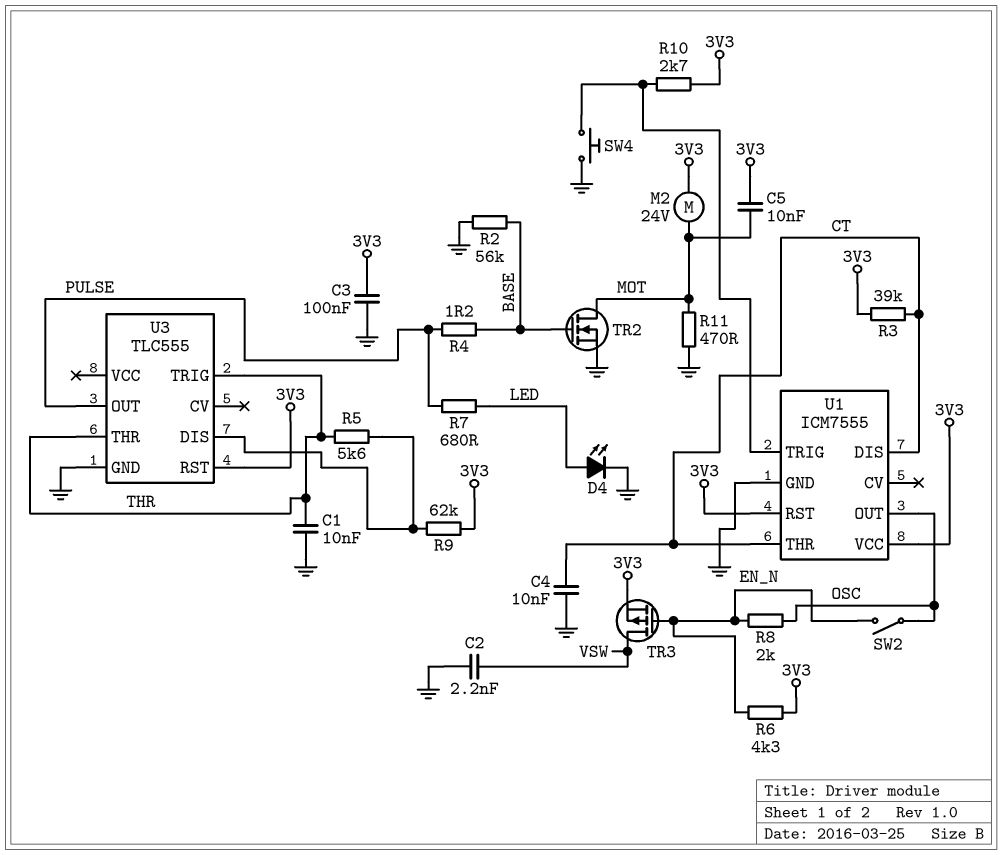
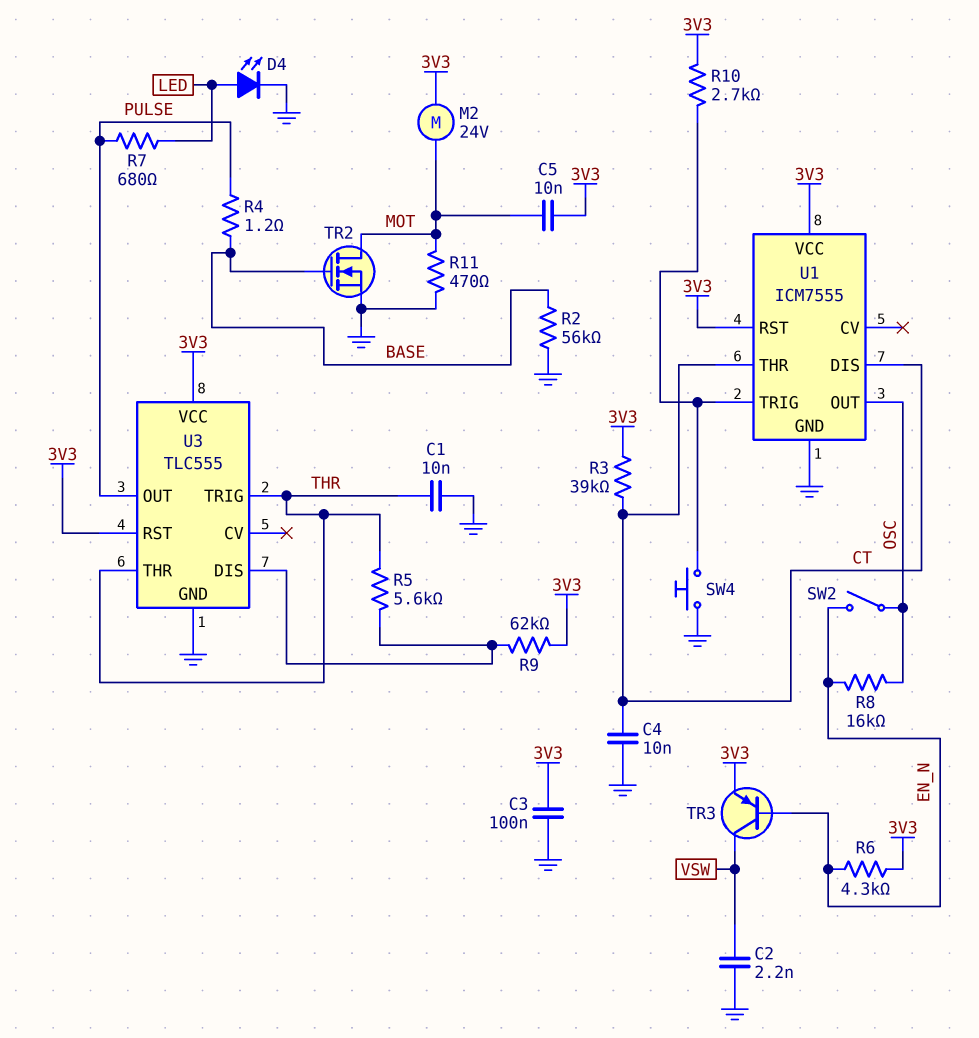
R8: 2k (EN_N, OSC) -> 16k (EN_N, OSC)
TR3: PMOS (G EN_N, D VSW, S 3V3) -> PNP (B EN_N, C VSW, E 3V3)
U3 pin VCC: none -> 3V3

